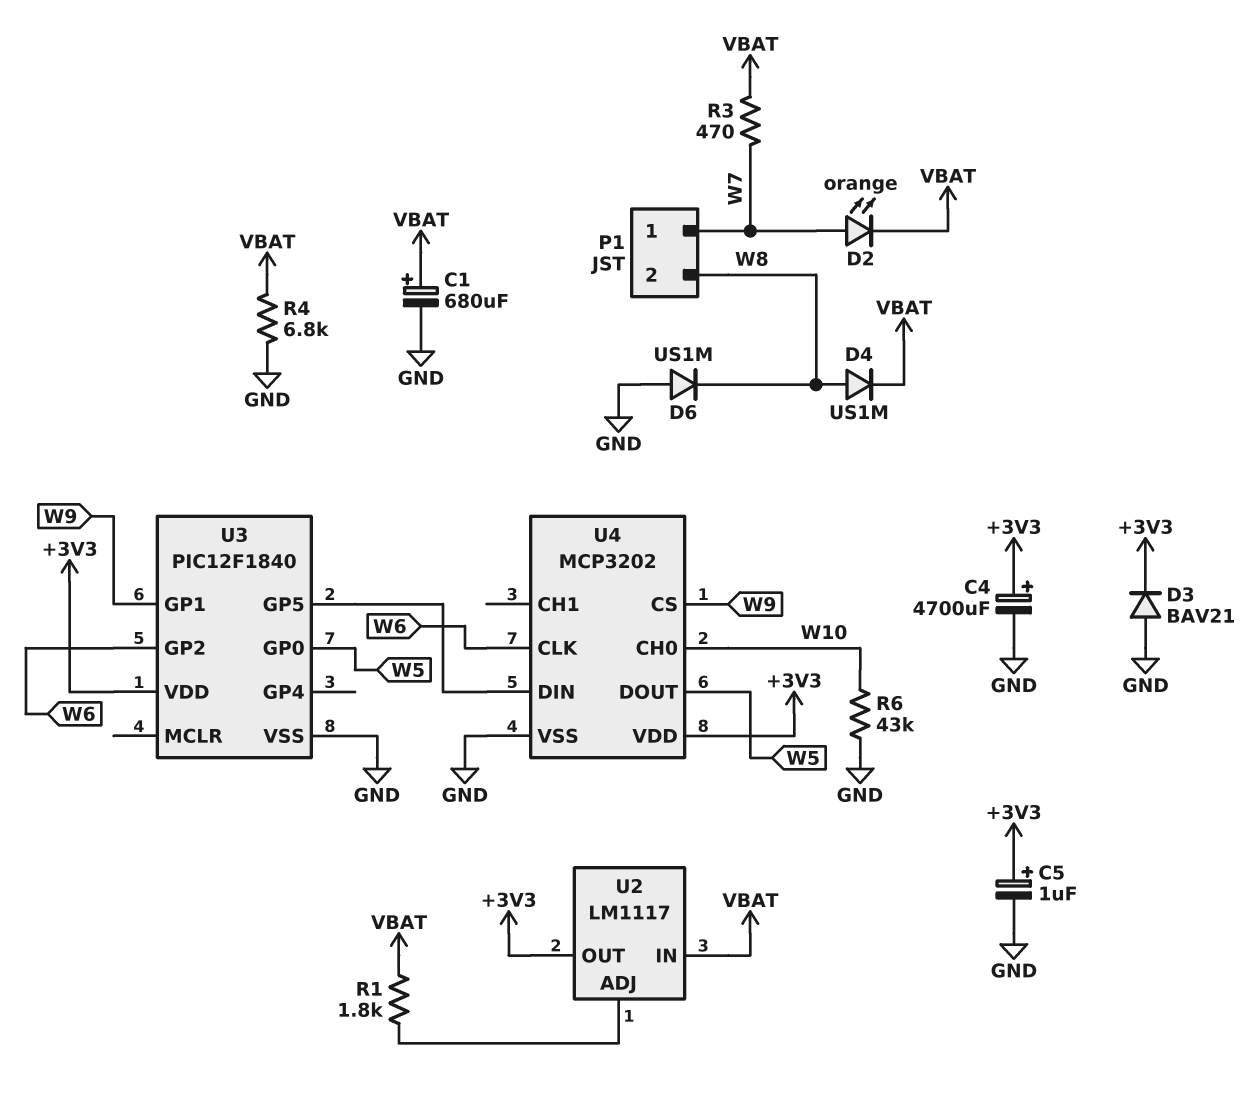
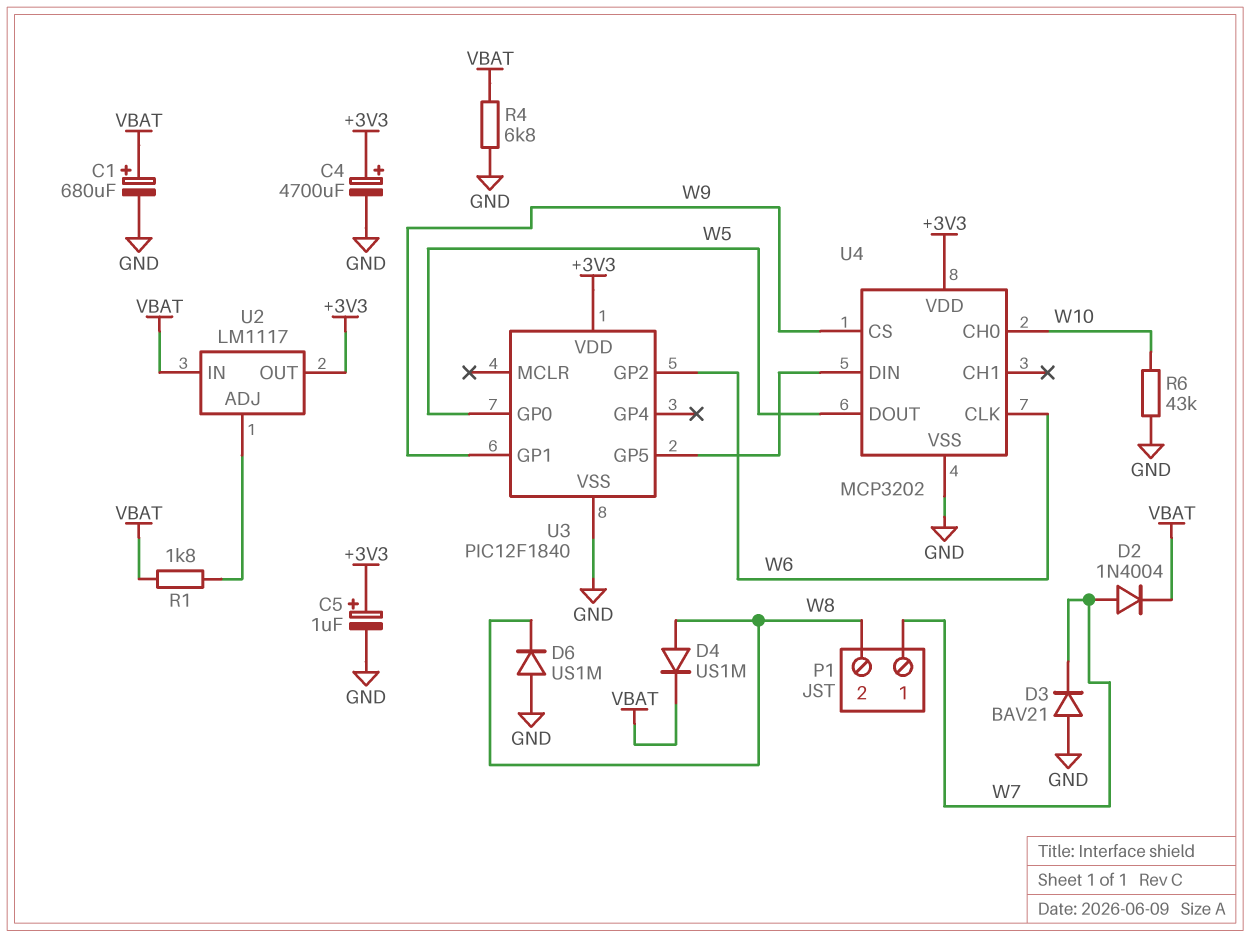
D2: LED orange (A W7, K VBAT) -> diode 1N4004 (A W7, K VBAT)
D3: diode BAV21 (A GND, K +3V3) -> diode BAV21 (A GND, K W7)
R3: 470 (VBAT, W7) -> none

